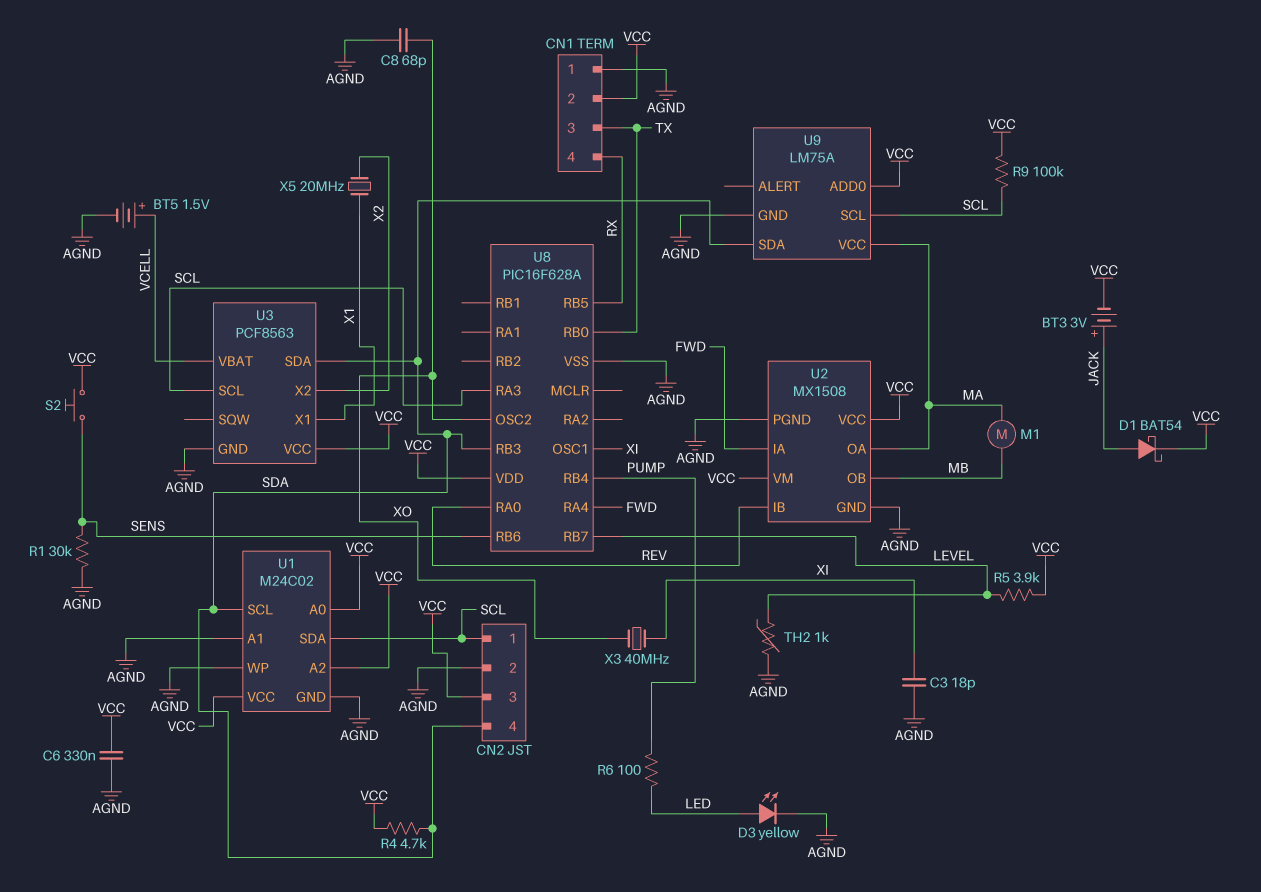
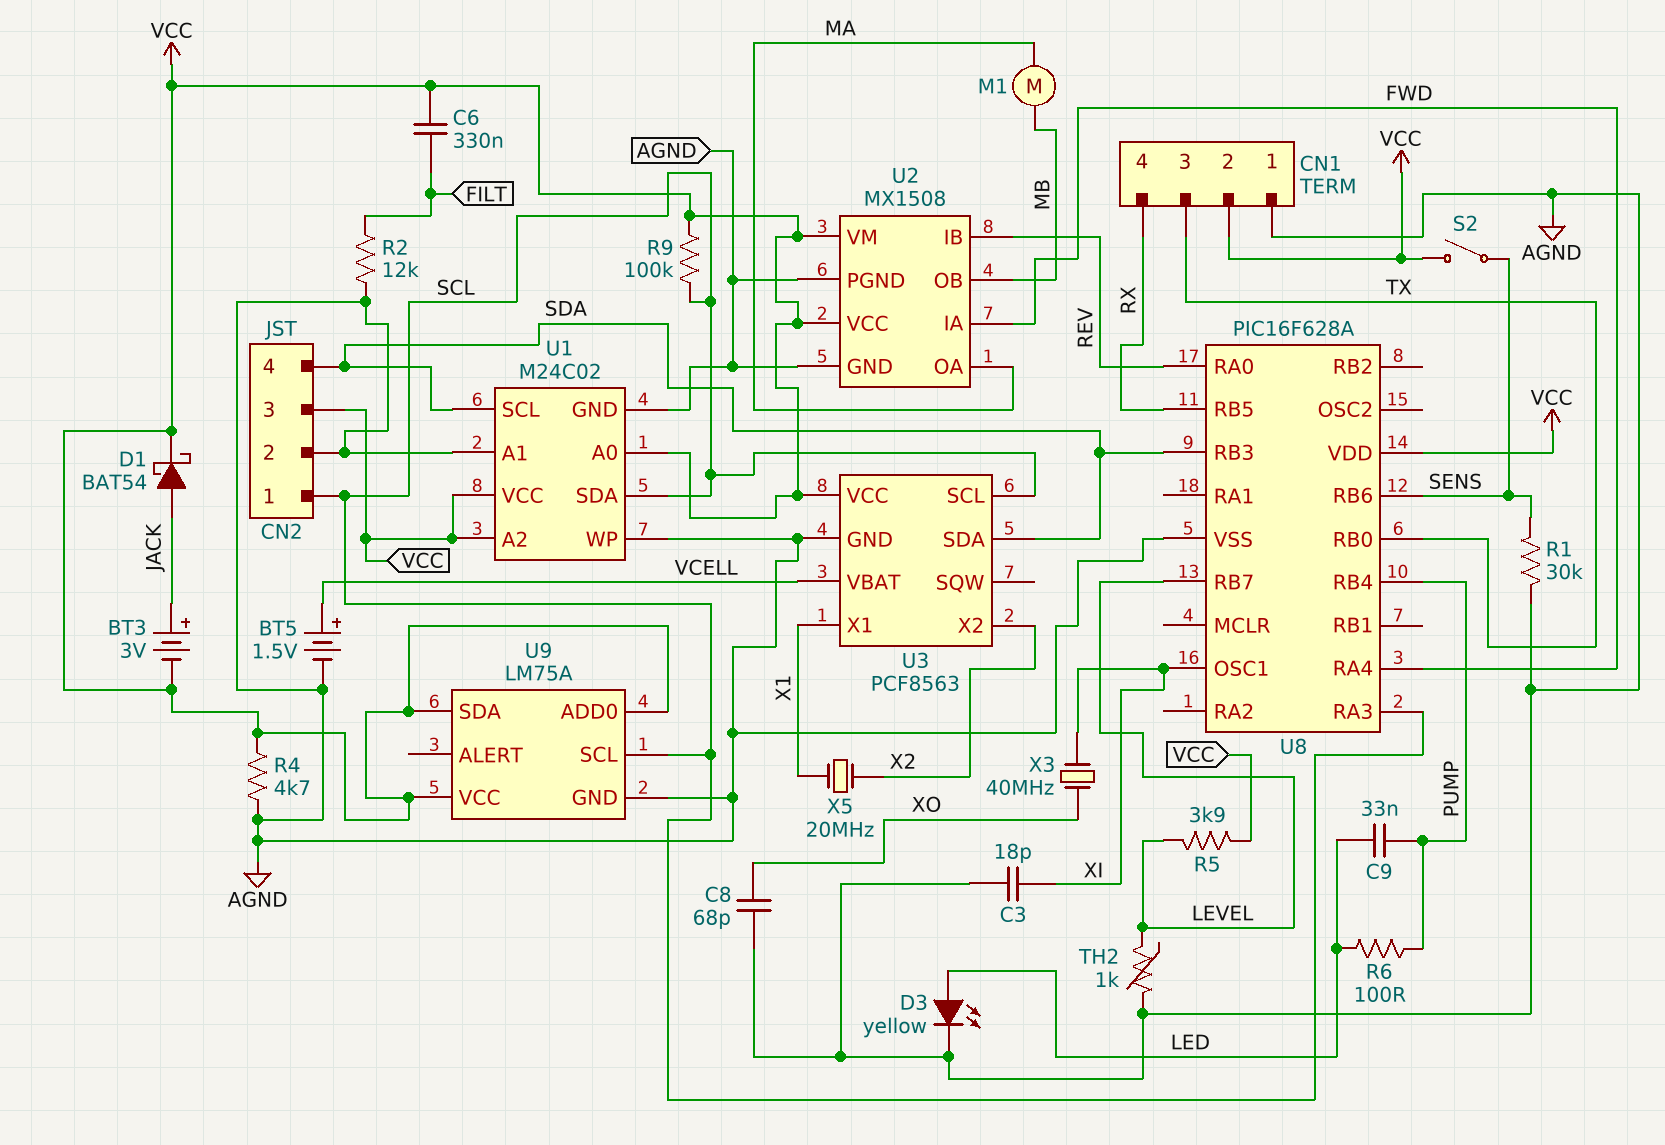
C6: 330nF (AGND, VCC) -> 330nF (FILT, VCC)
C9: none -> 33nF (LED, PUMP)
R2: none -> 12k (AGND, FILT)
R4: 4.7k (SDA, VCC) -> 4.7k (AGND, VCC)
S2: button (SENS, VCC) -> switch (SENS, VCC)
U8 pin OSC2: XO -> none
U9 pin SDA: SDA -> VCC
U9 pin VCC: MA -> VCC

